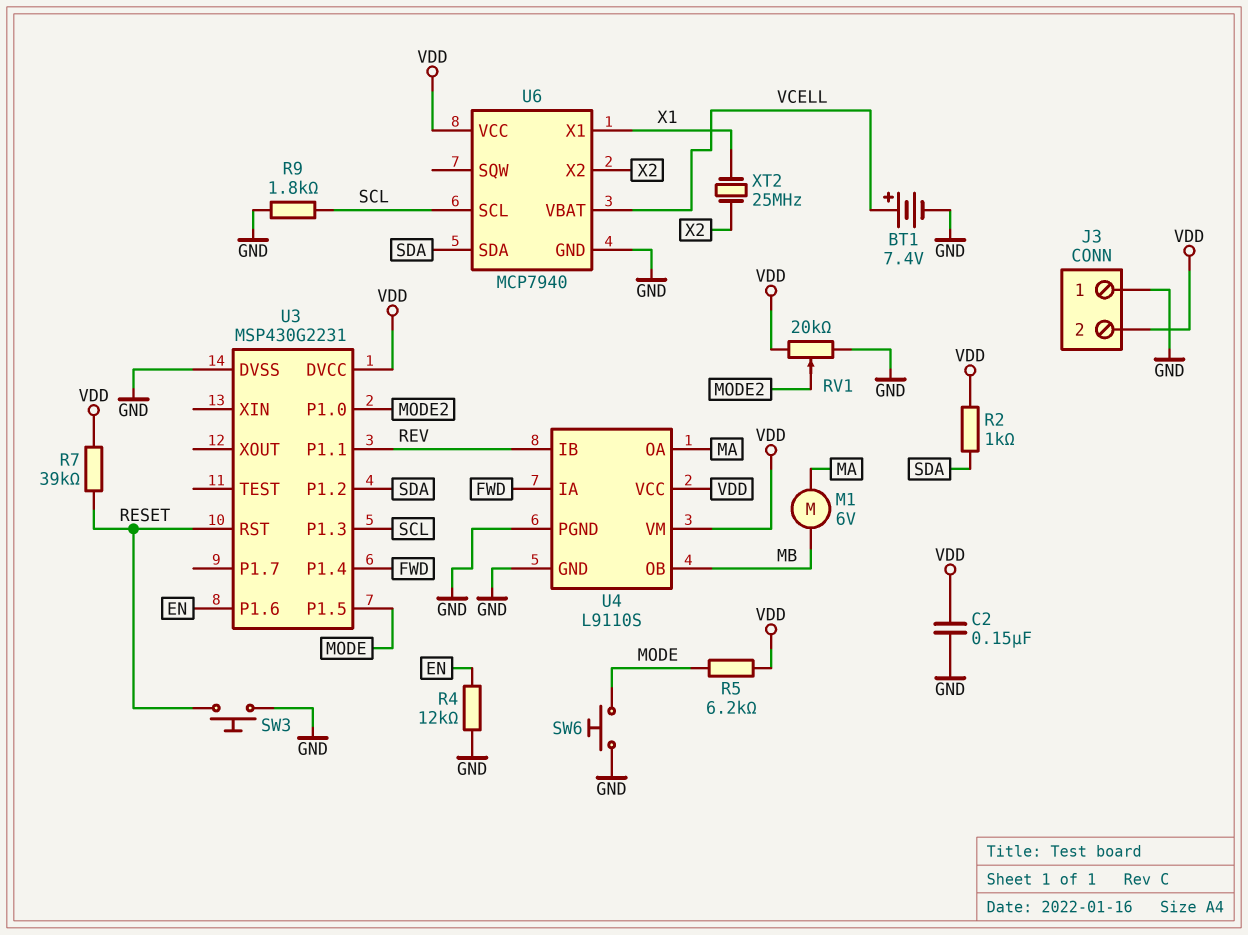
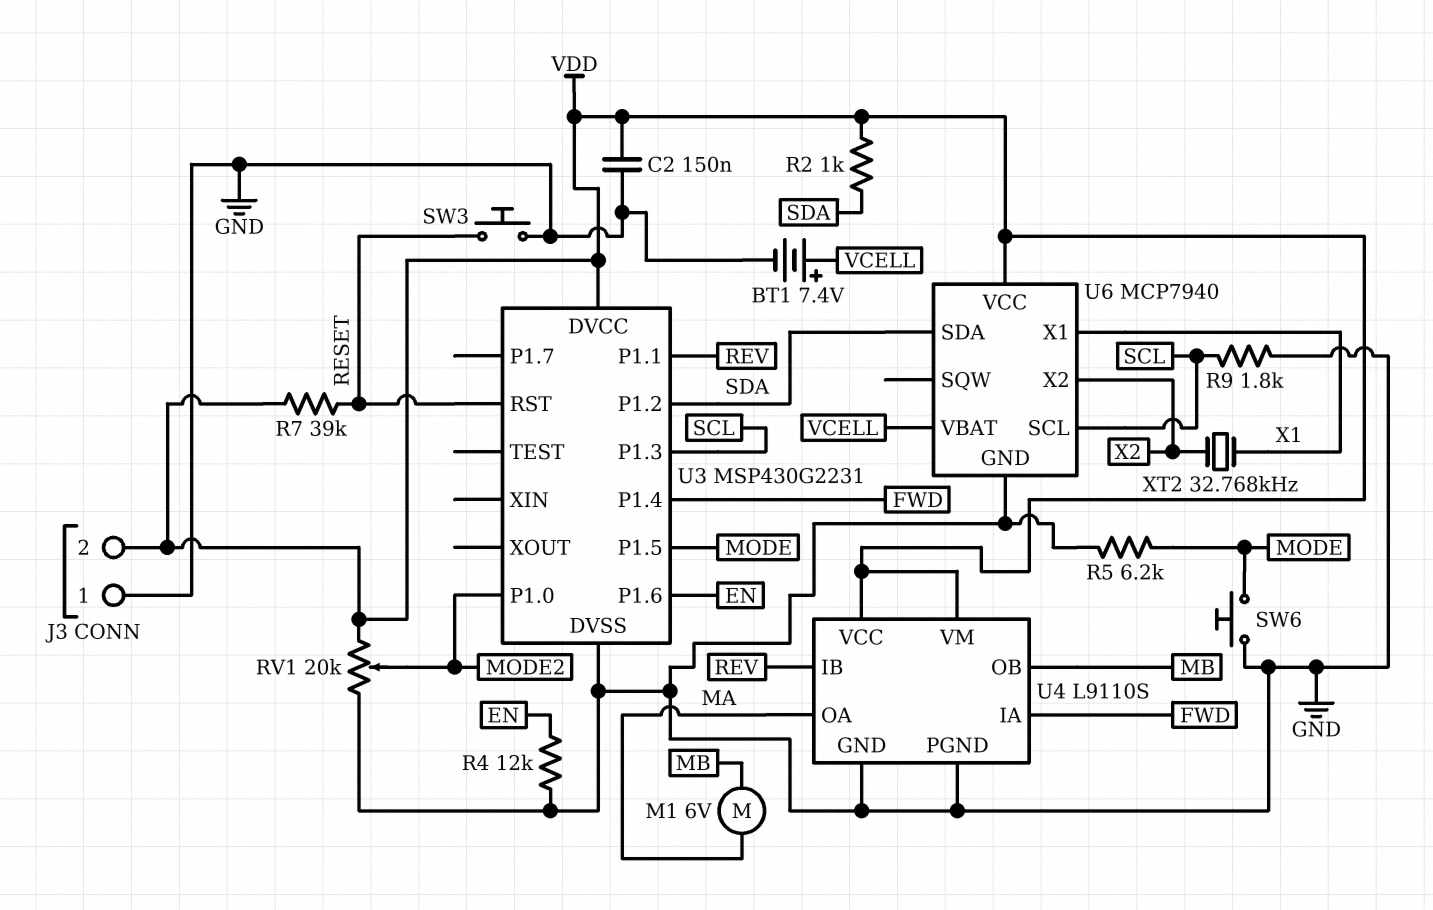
R5: 6.2k (MODE, VDD) -> 6.2k (GND, MODE)
XT2: 25MHz (X1, X2) -> 32.768kHz (X1, X2)

